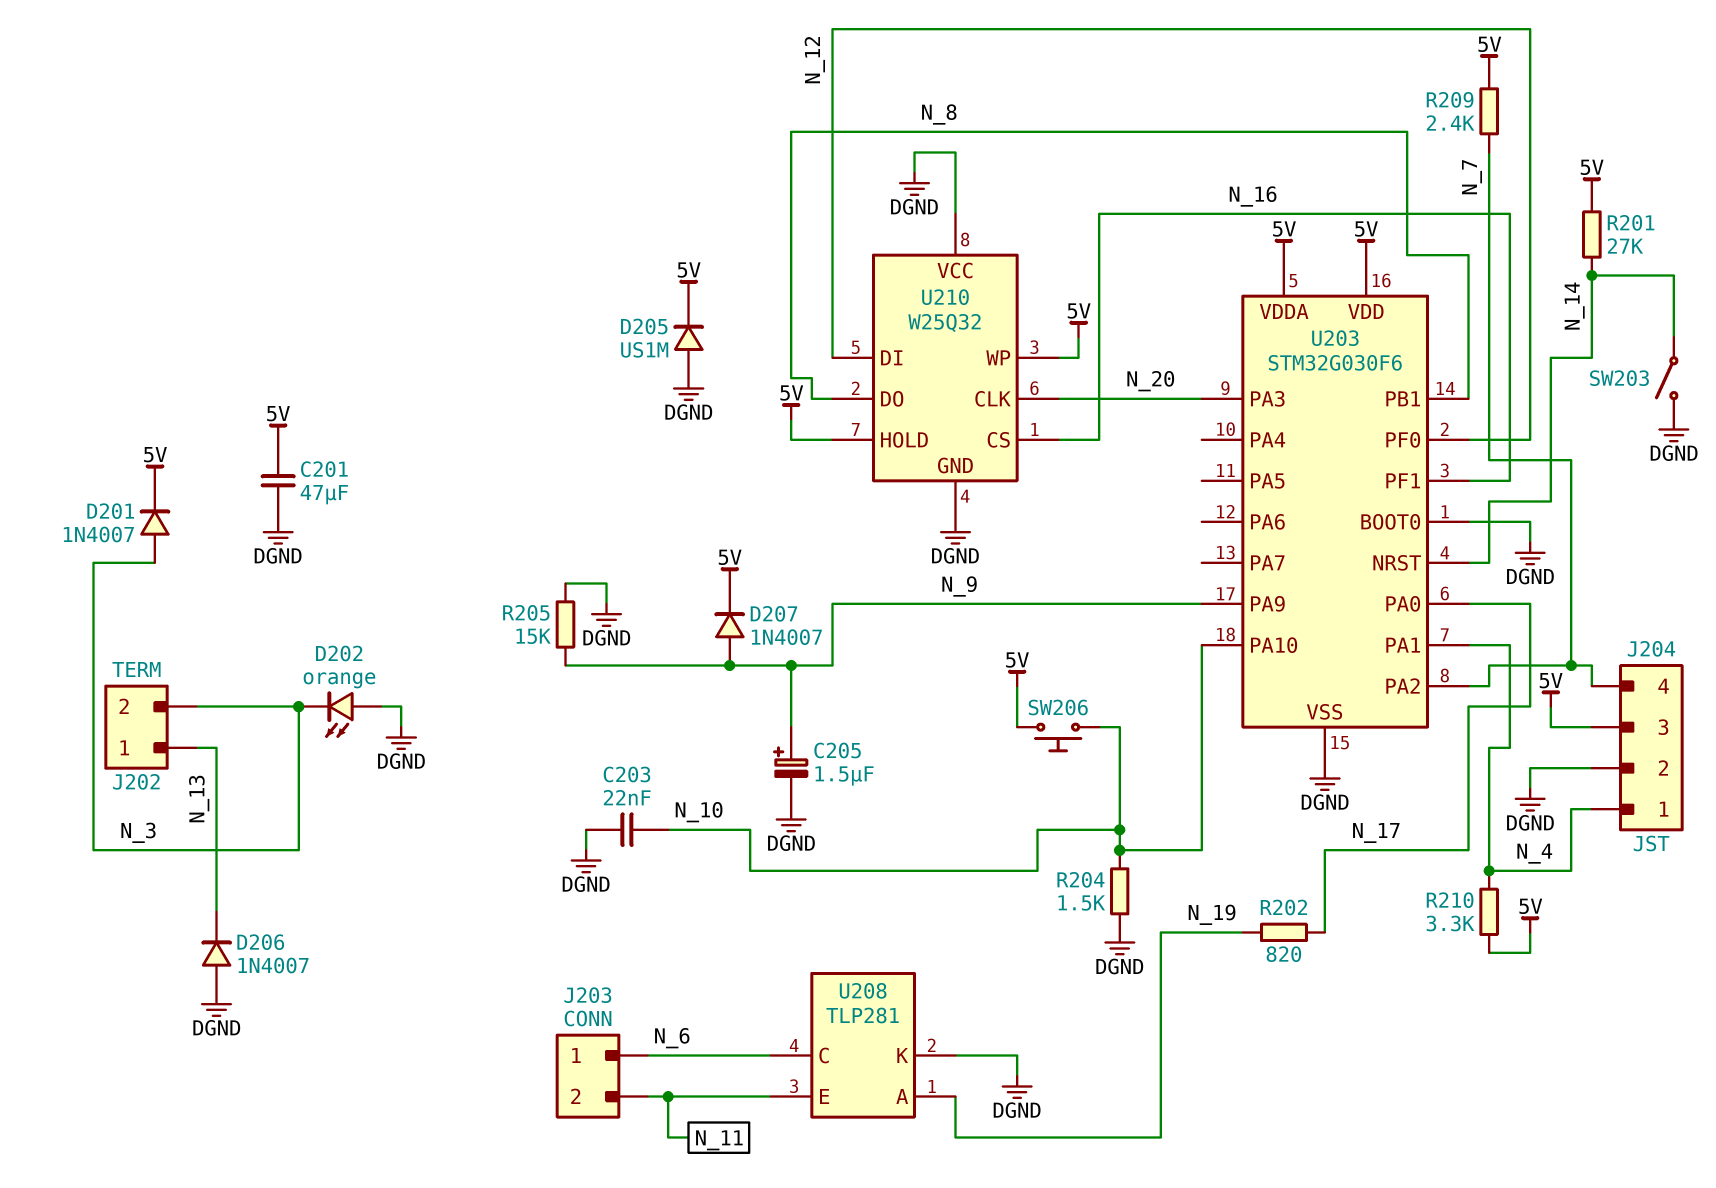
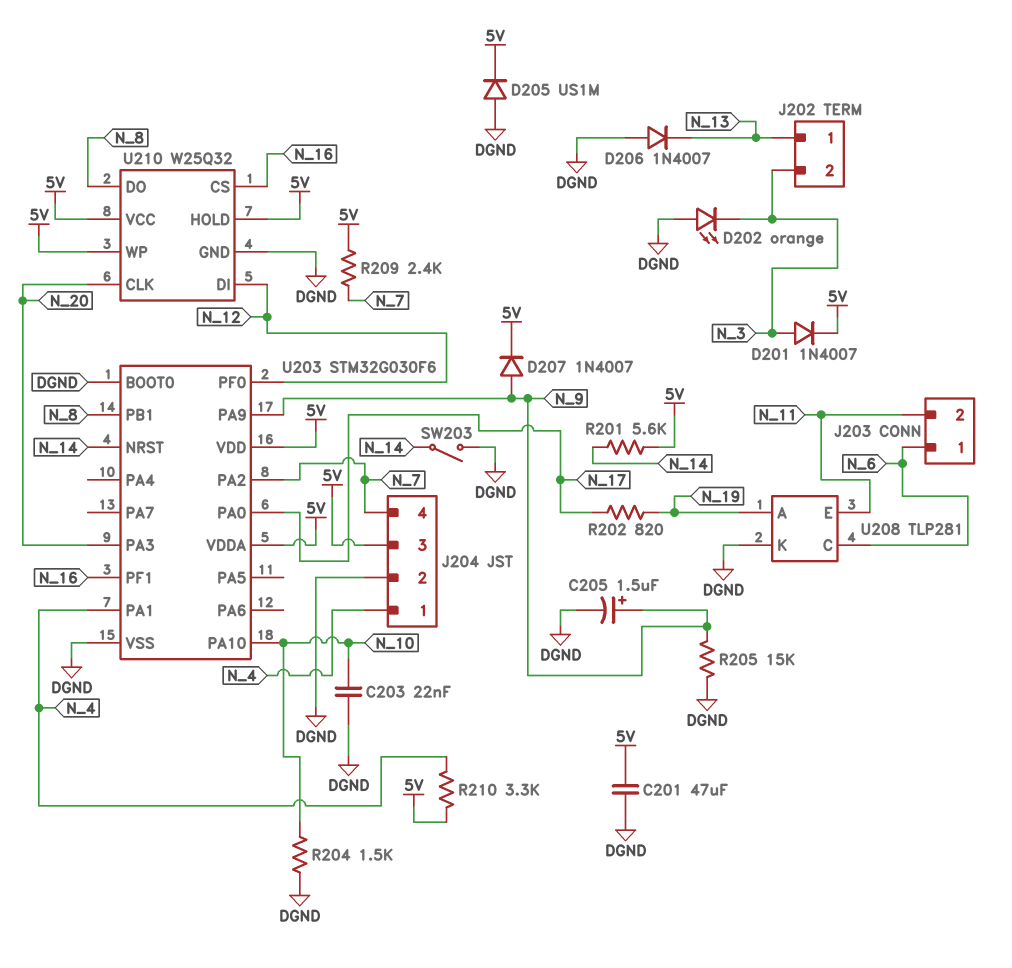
R201: 27k (5V, N_14) -> 5.6k (5V, N_14)
SW206: button (5V, N_10) -> none
U210 pin VCC: DGND -> 5V

